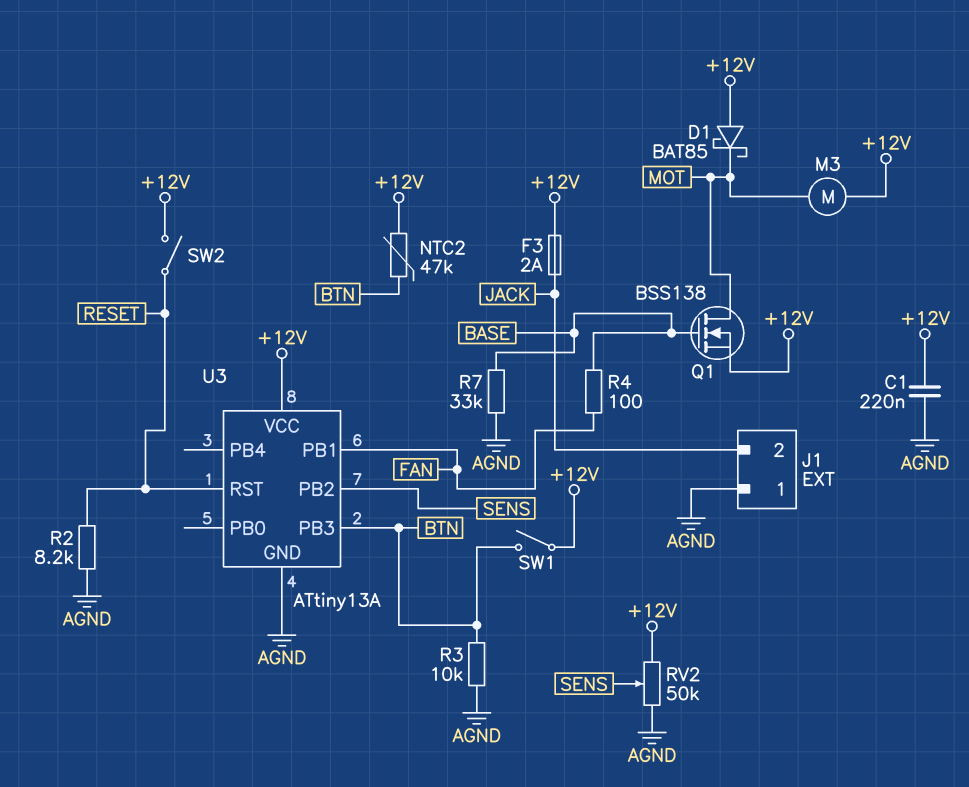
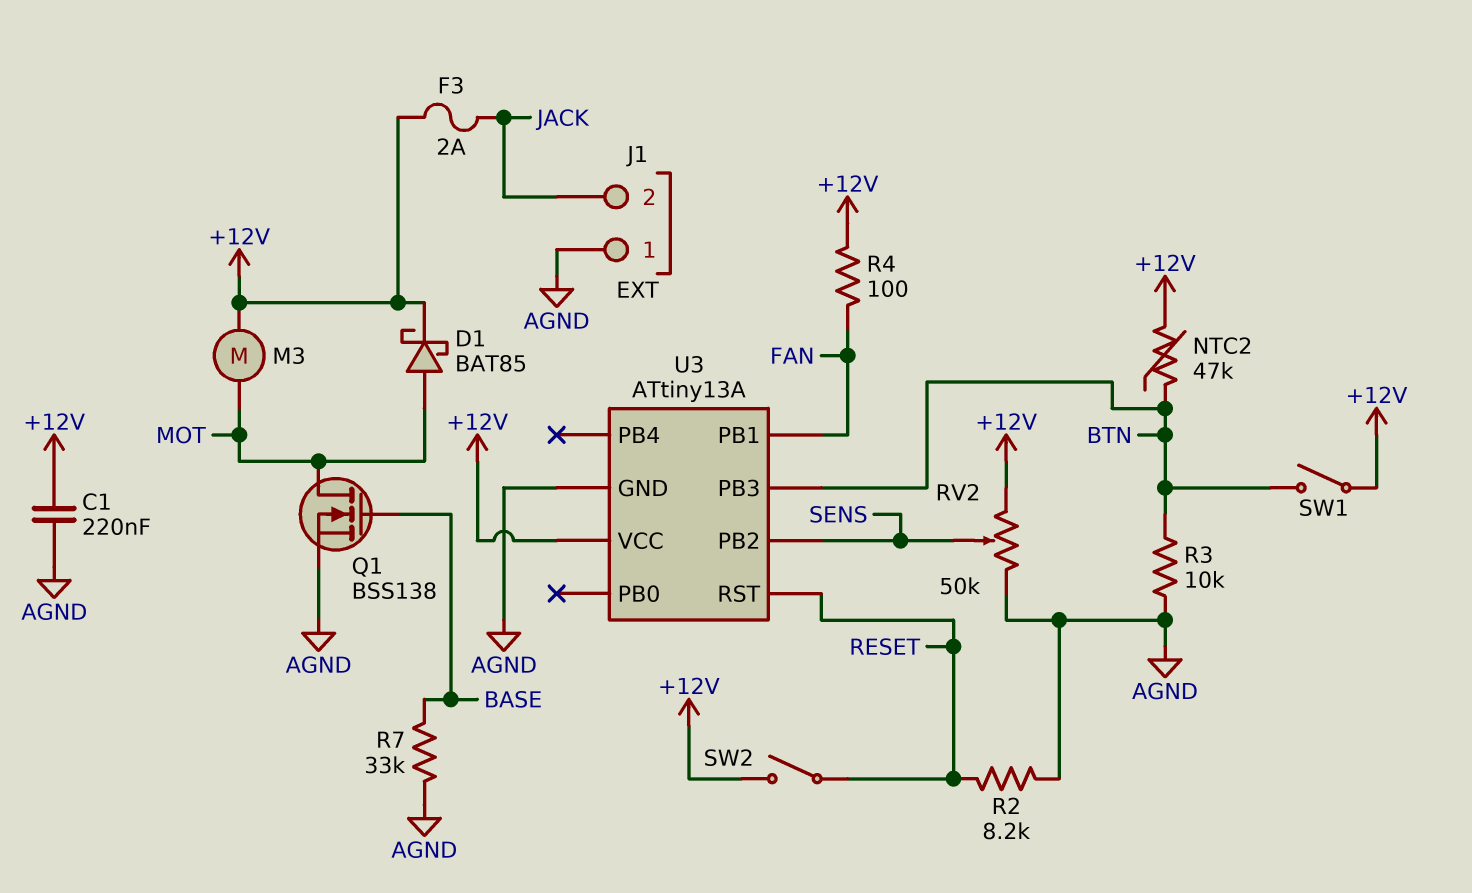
D1: schottky BAT85 (A +12V, K MOT) -> schottky BAT85 (A MOT, K +12V)
Q1: NMOS BSS138 (G BASE, D MOT, S +12V) -> NMOS BSS138 (G BASE, D MOT, S AGND)
R4: 100 (BASE, FAN) -> 100 (+12V, FAN)

